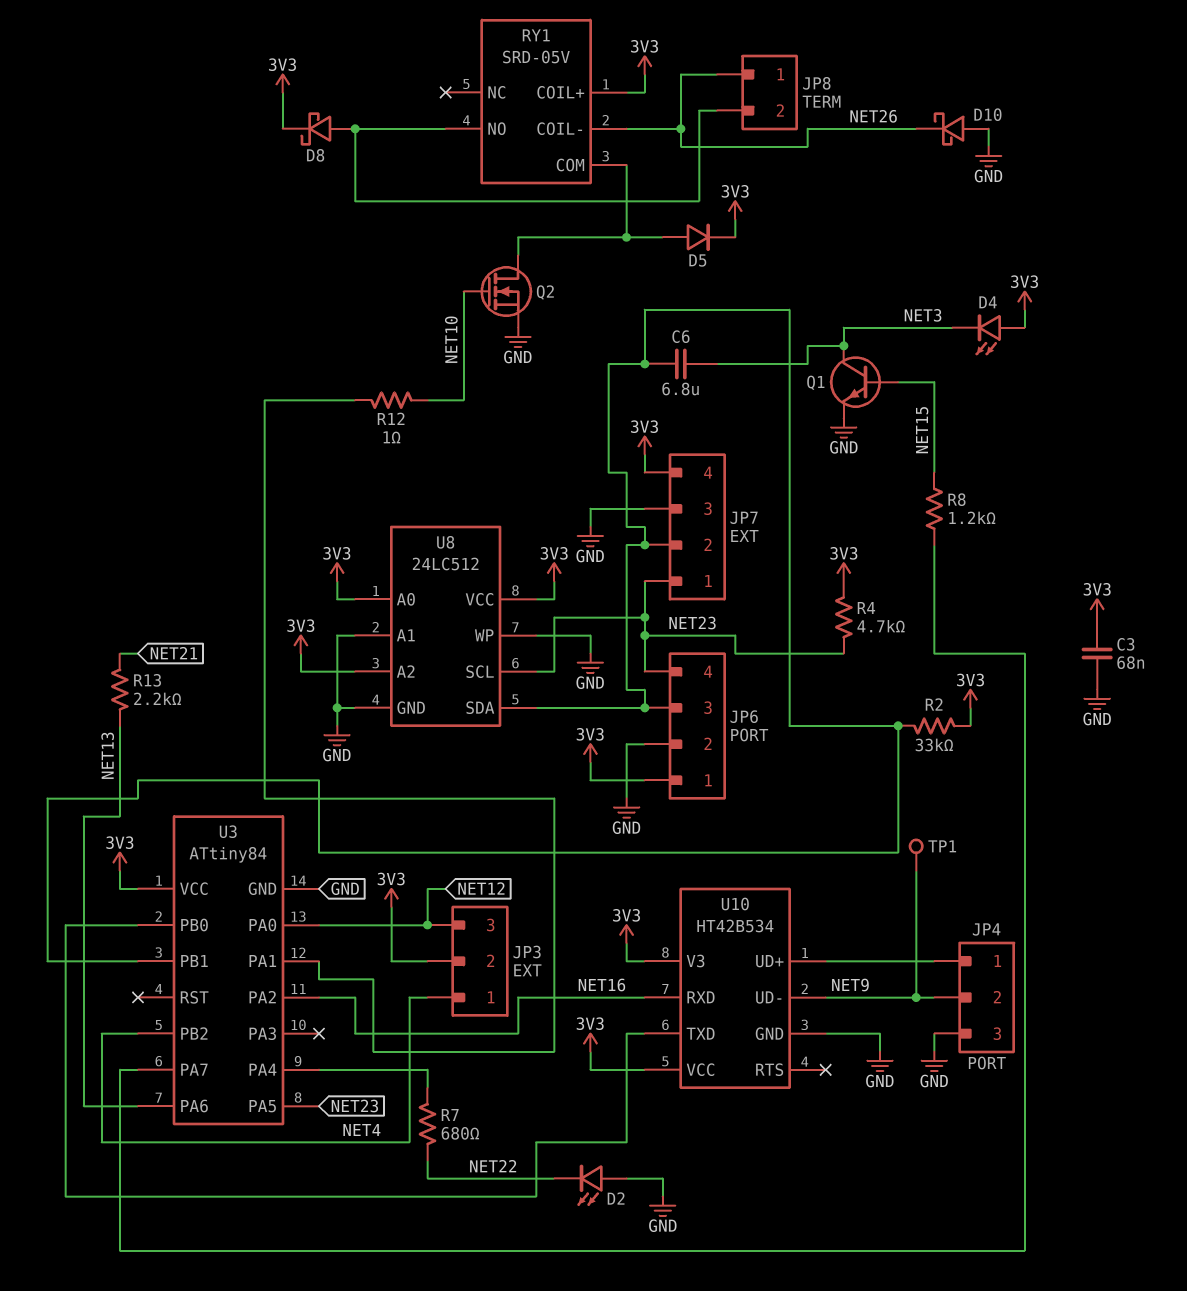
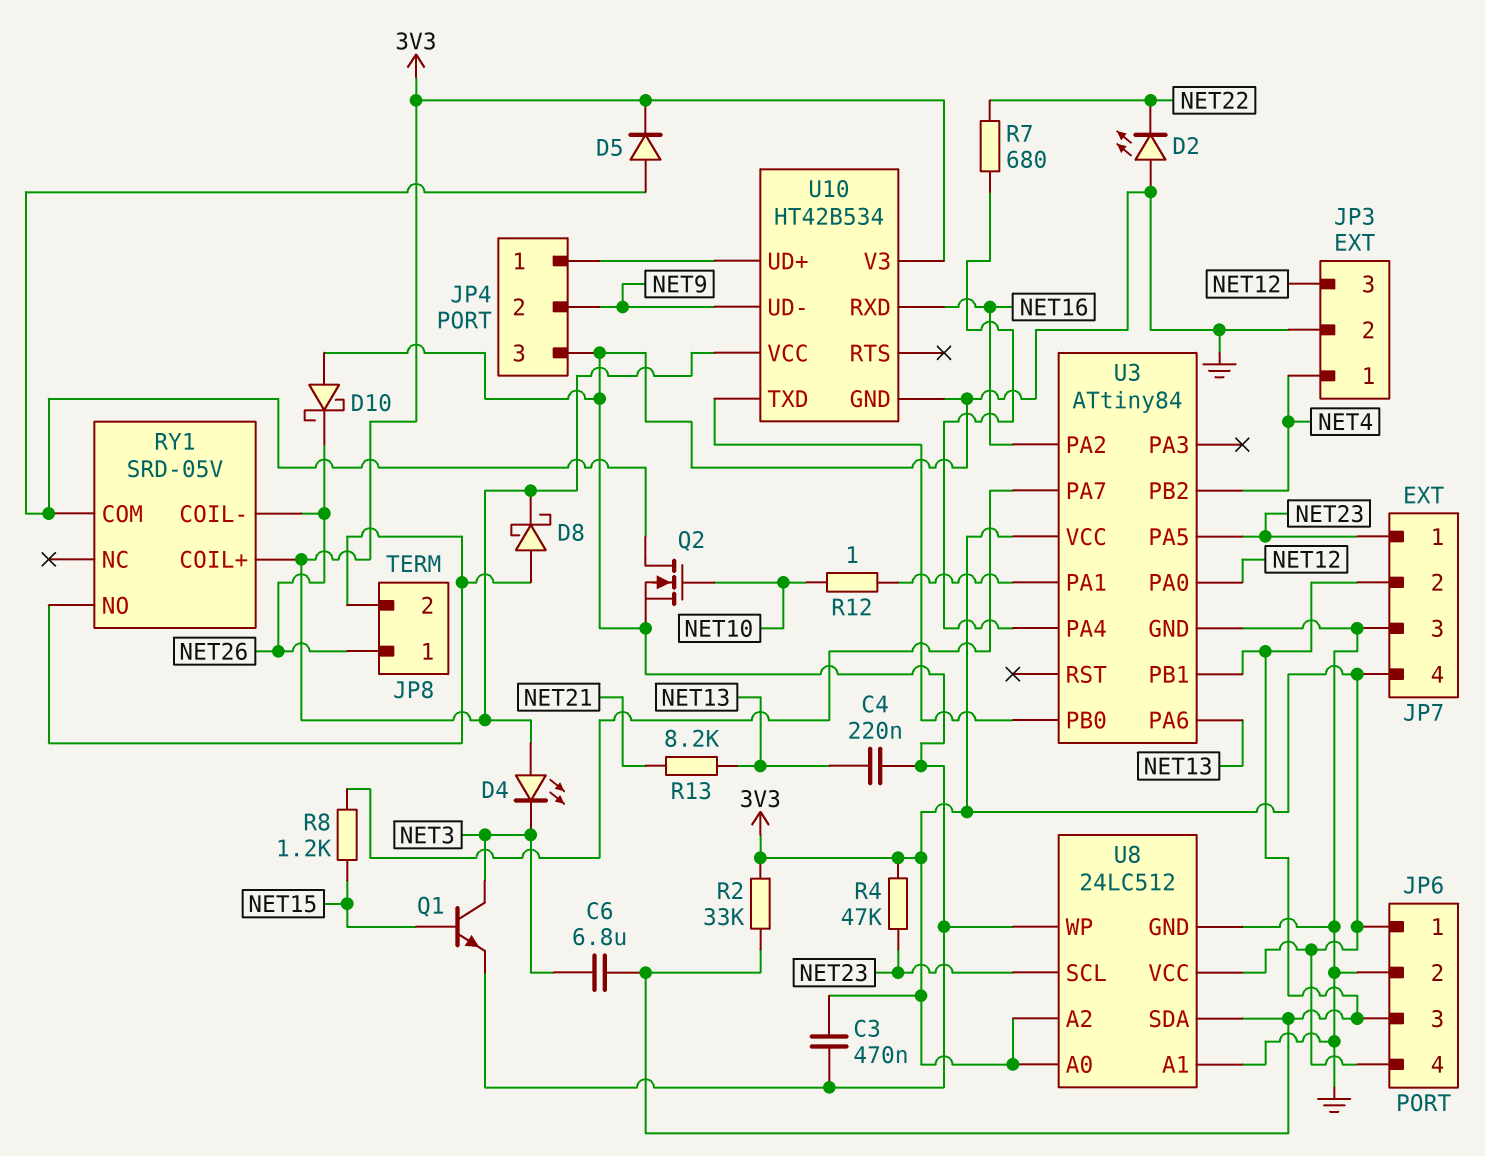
C3: 68nF (3V3, GND) -> 470nF (3V3, GND)
C4: none -> 220nF (GND, NET13)
JP3 pin 2: 3V3 -> GND
JP6 pin 4: NET23 -> 3V3
R4: 4.7k (3V3, NET23) -> 47k (3V3, NET23)
R13: 2.2k (NET13, NET21) -> 8.2k (NET13, NET21)
TP1: test point (NET9) -> none

